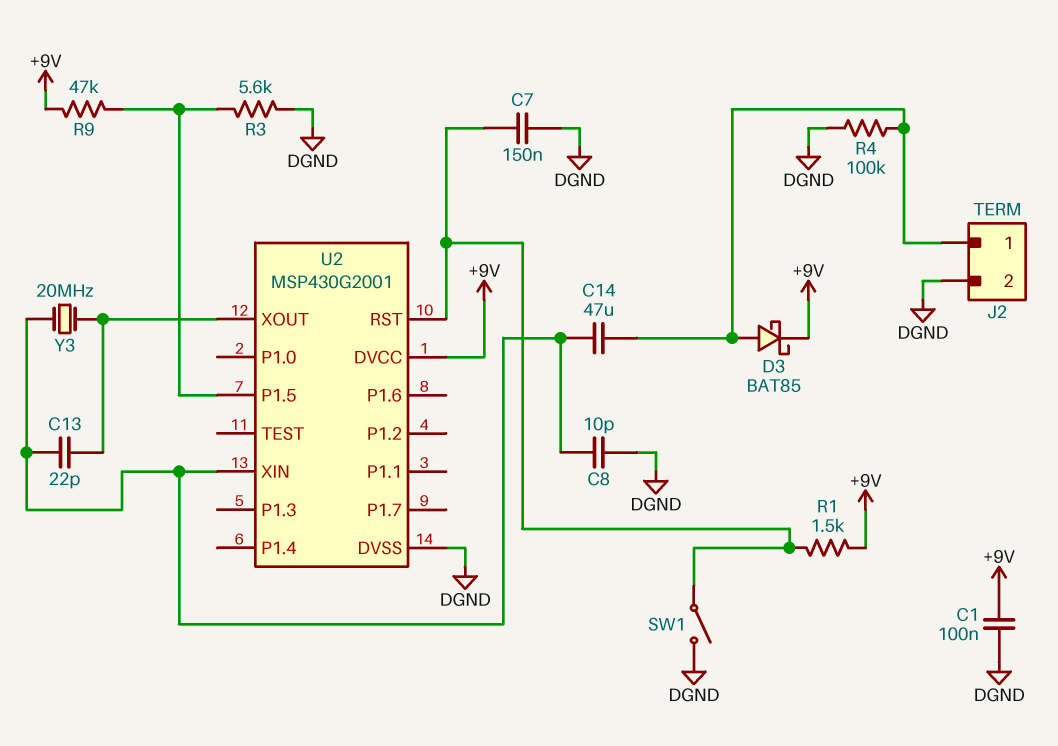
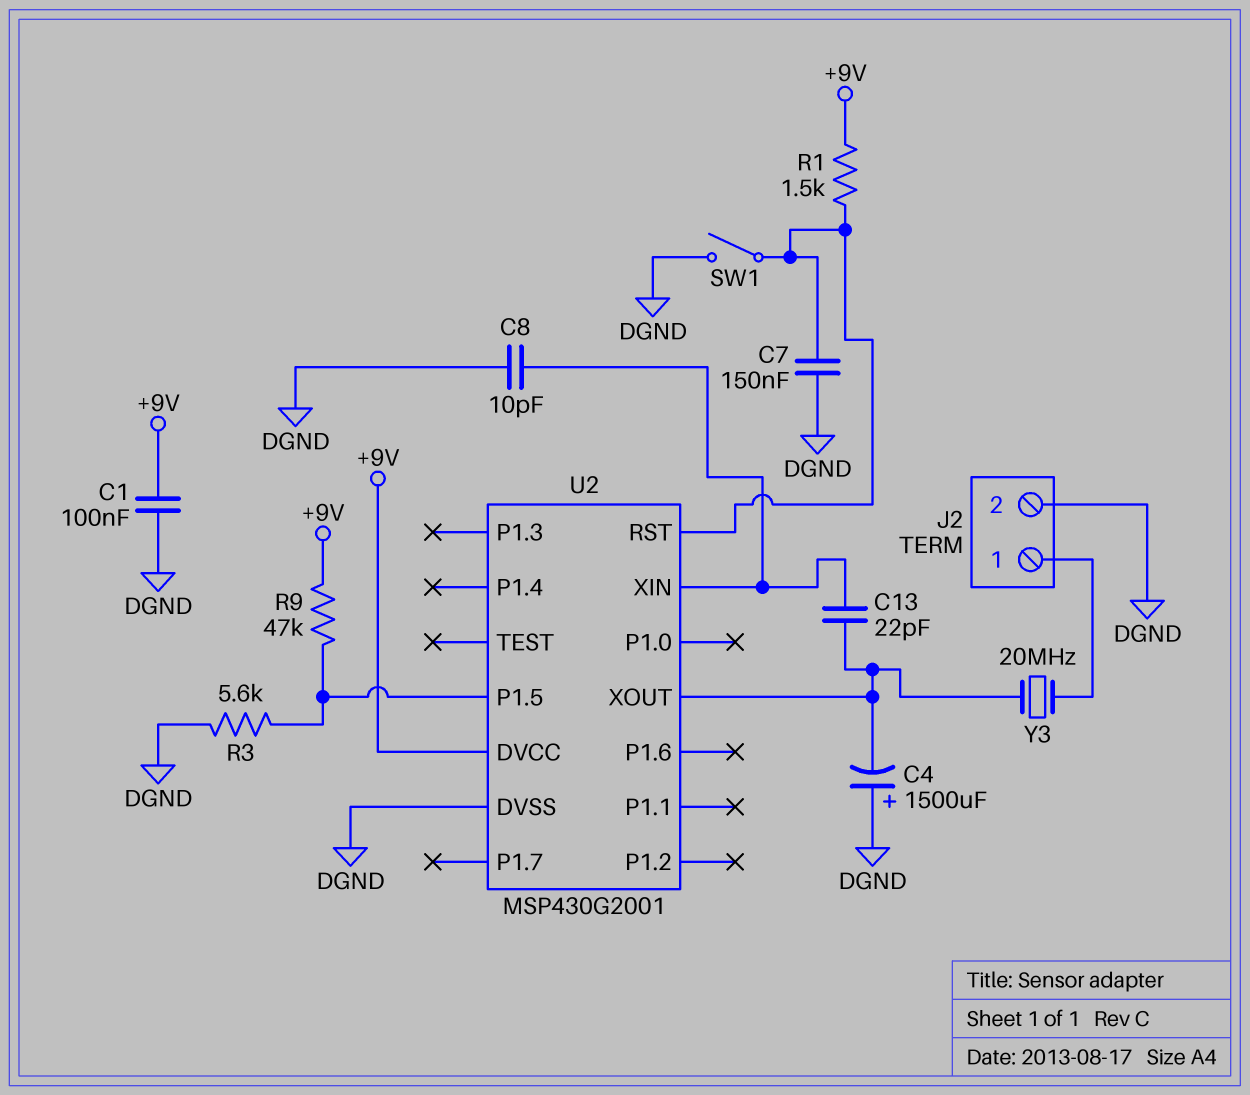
C4: none -> 1500uF (plus DGND, minus U2/XOUT)
C14: 47uF (J2/1, U2/XIN) -> none
D3: schottky BAT85 (A J2/1, K +9V) -> none
R4: 100k (DGND, J2/1) -> none
Y3: 20MHz (U2/XIN, U2/XOUT) -> 20MHz (J2/1, U2/XOUT)

